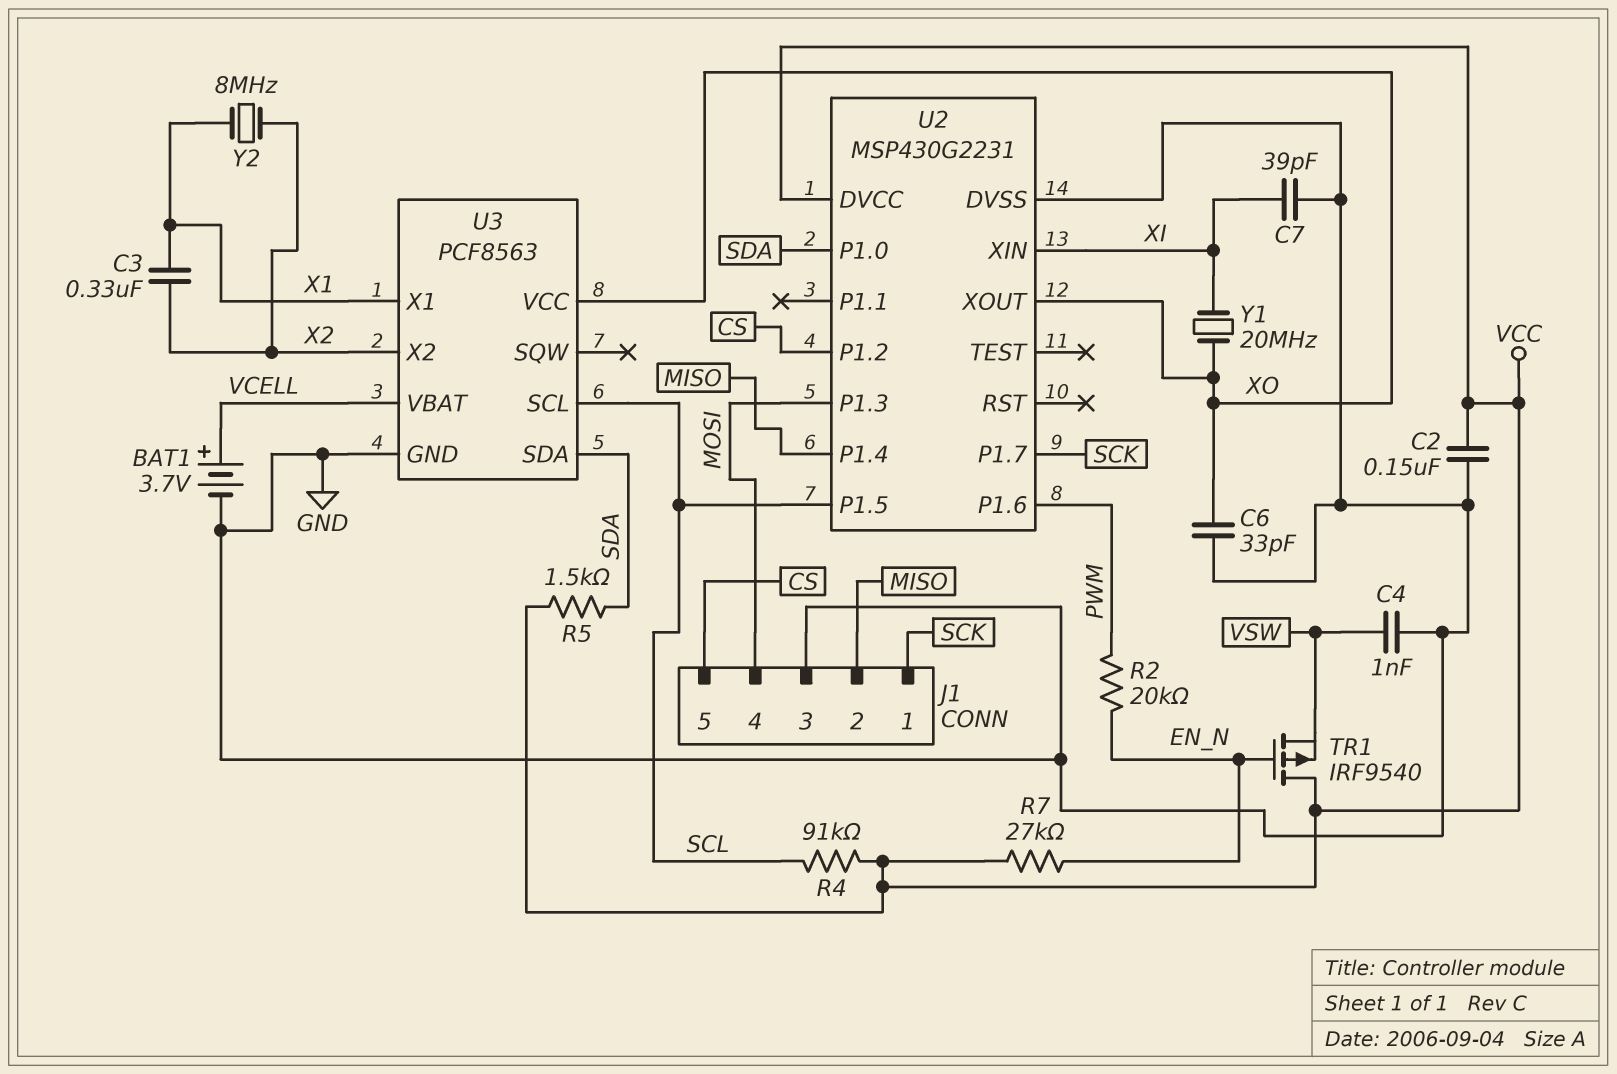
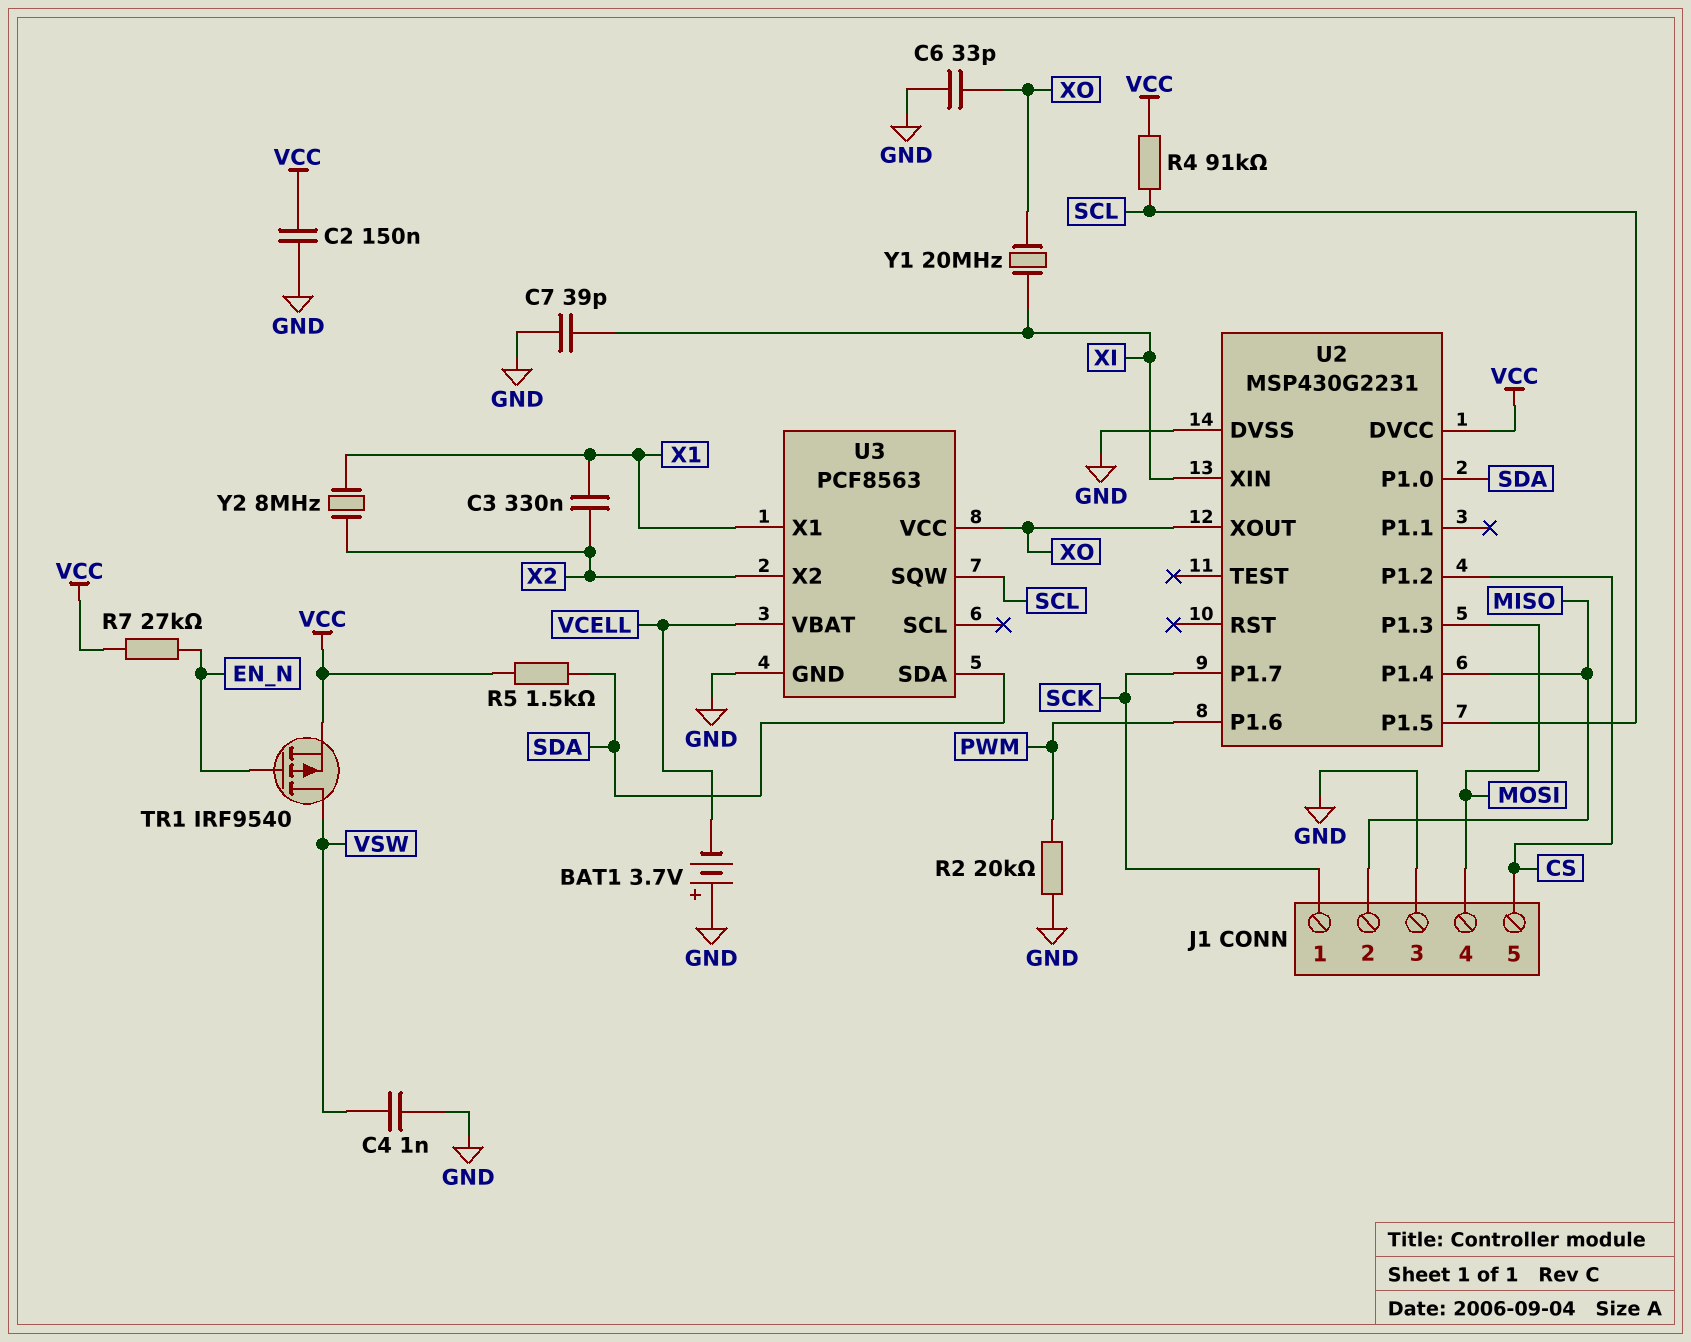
BAT1: 3.7V (plus VCELL, minus GND) -> 3.7V (plus GND, minus VCELL)
R2: 20k (EN_N, PWM) -> 20k (GND, PWM)
TR1: PMOS IRF9540 (G EN_N, D VCC, S VSW) -> PMOS IRF9540 (G EN_N, D VSW, S VCC)
U3 pin SCL: SCL -> none
U3 pin SQW: none -> SCL

